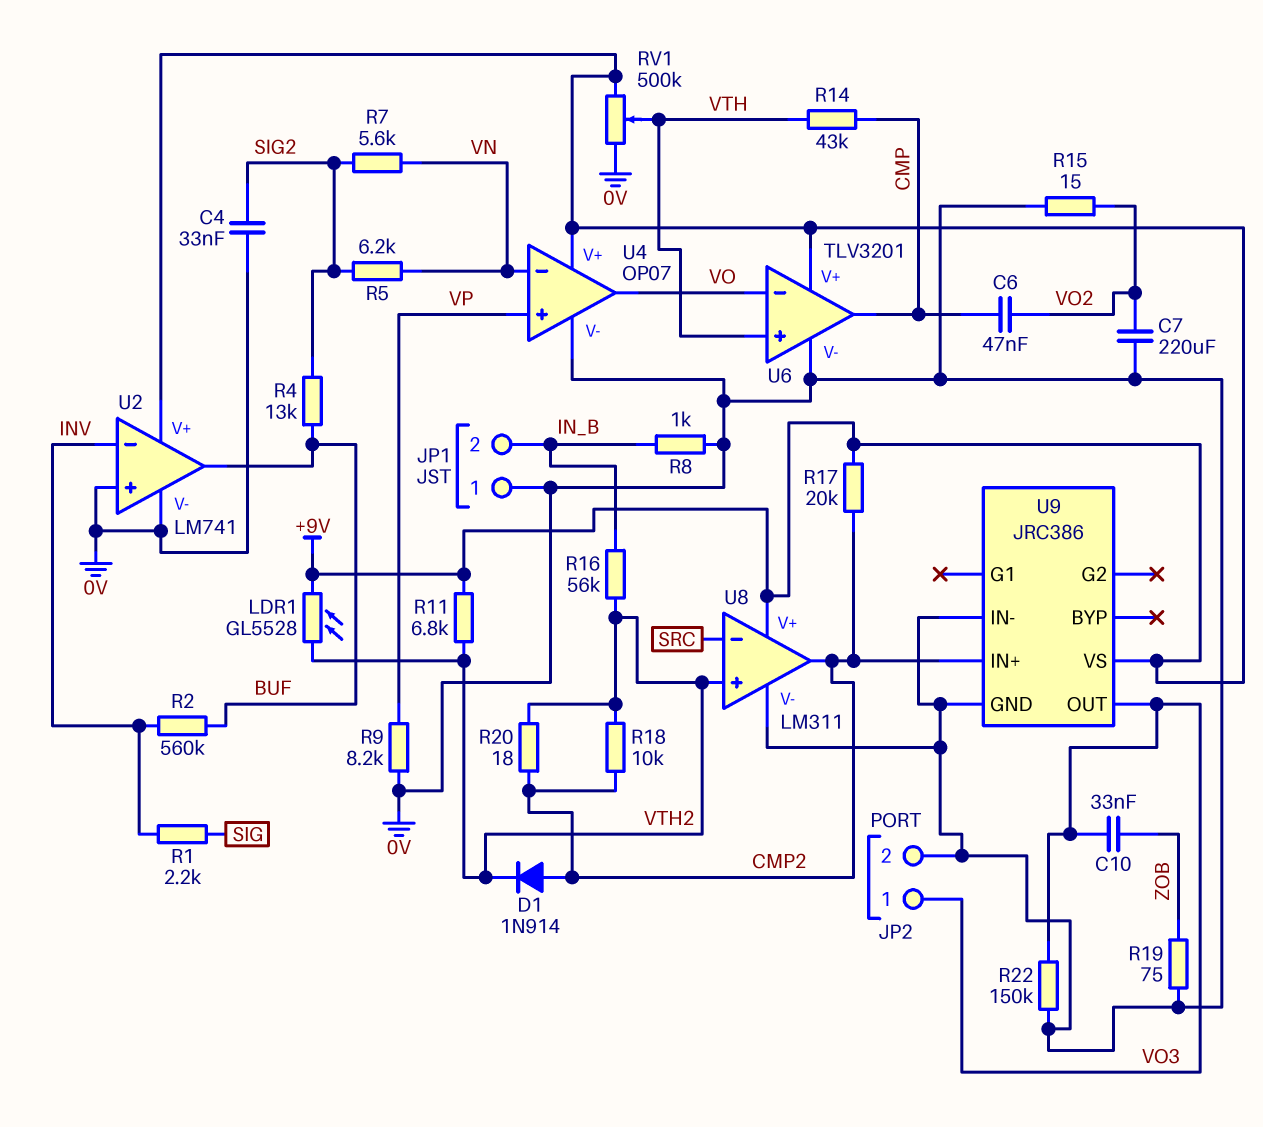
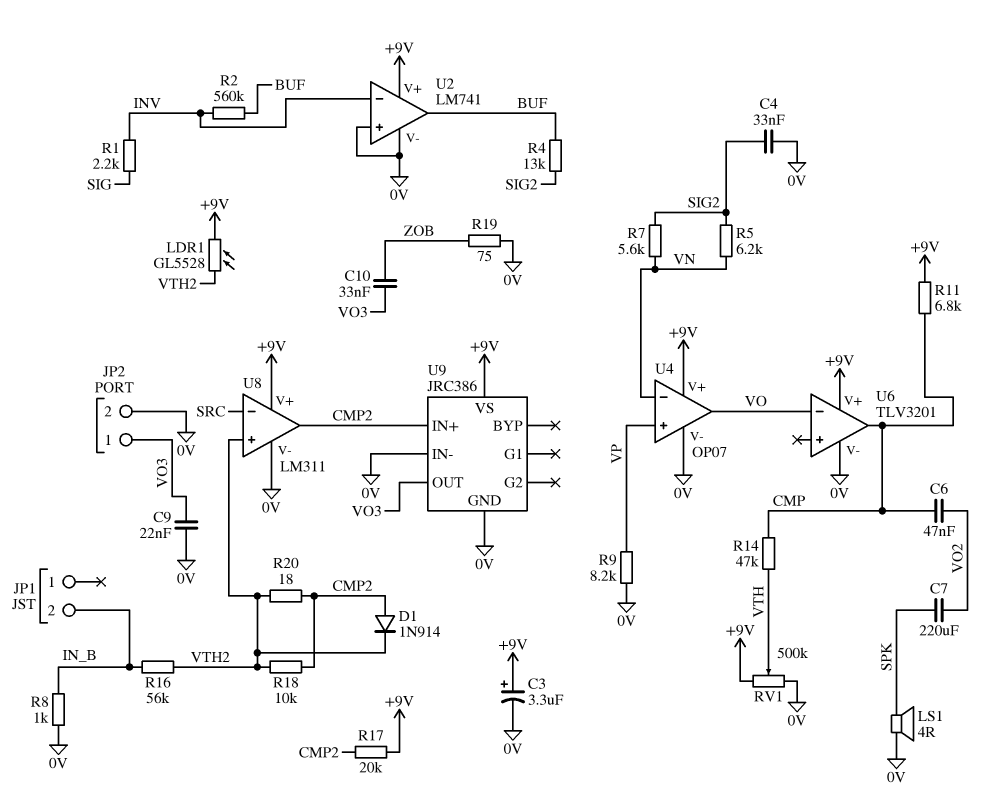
C3: none -> 3.3uF (plus +9V, minus 0V)
C7: 220uF (0V, VO2) -> 220uF (SPK, VO2)
C9: none -> 22nF (0V, VO3)
JP1 pin 1: 0V -> none
LS1: none -> speaker 4R (0V, SPK)
R11: 6.8k (+9V, VTH2) -> 6.8k (+9V, CMP)
R14: 43k (CMP, VTH) -> 47k (CMP, VTH)
R15: 15 (0V, VO2) -> none
R22: 150k (0V, VO3) -> none
U6 pin in+: VTH -> none

